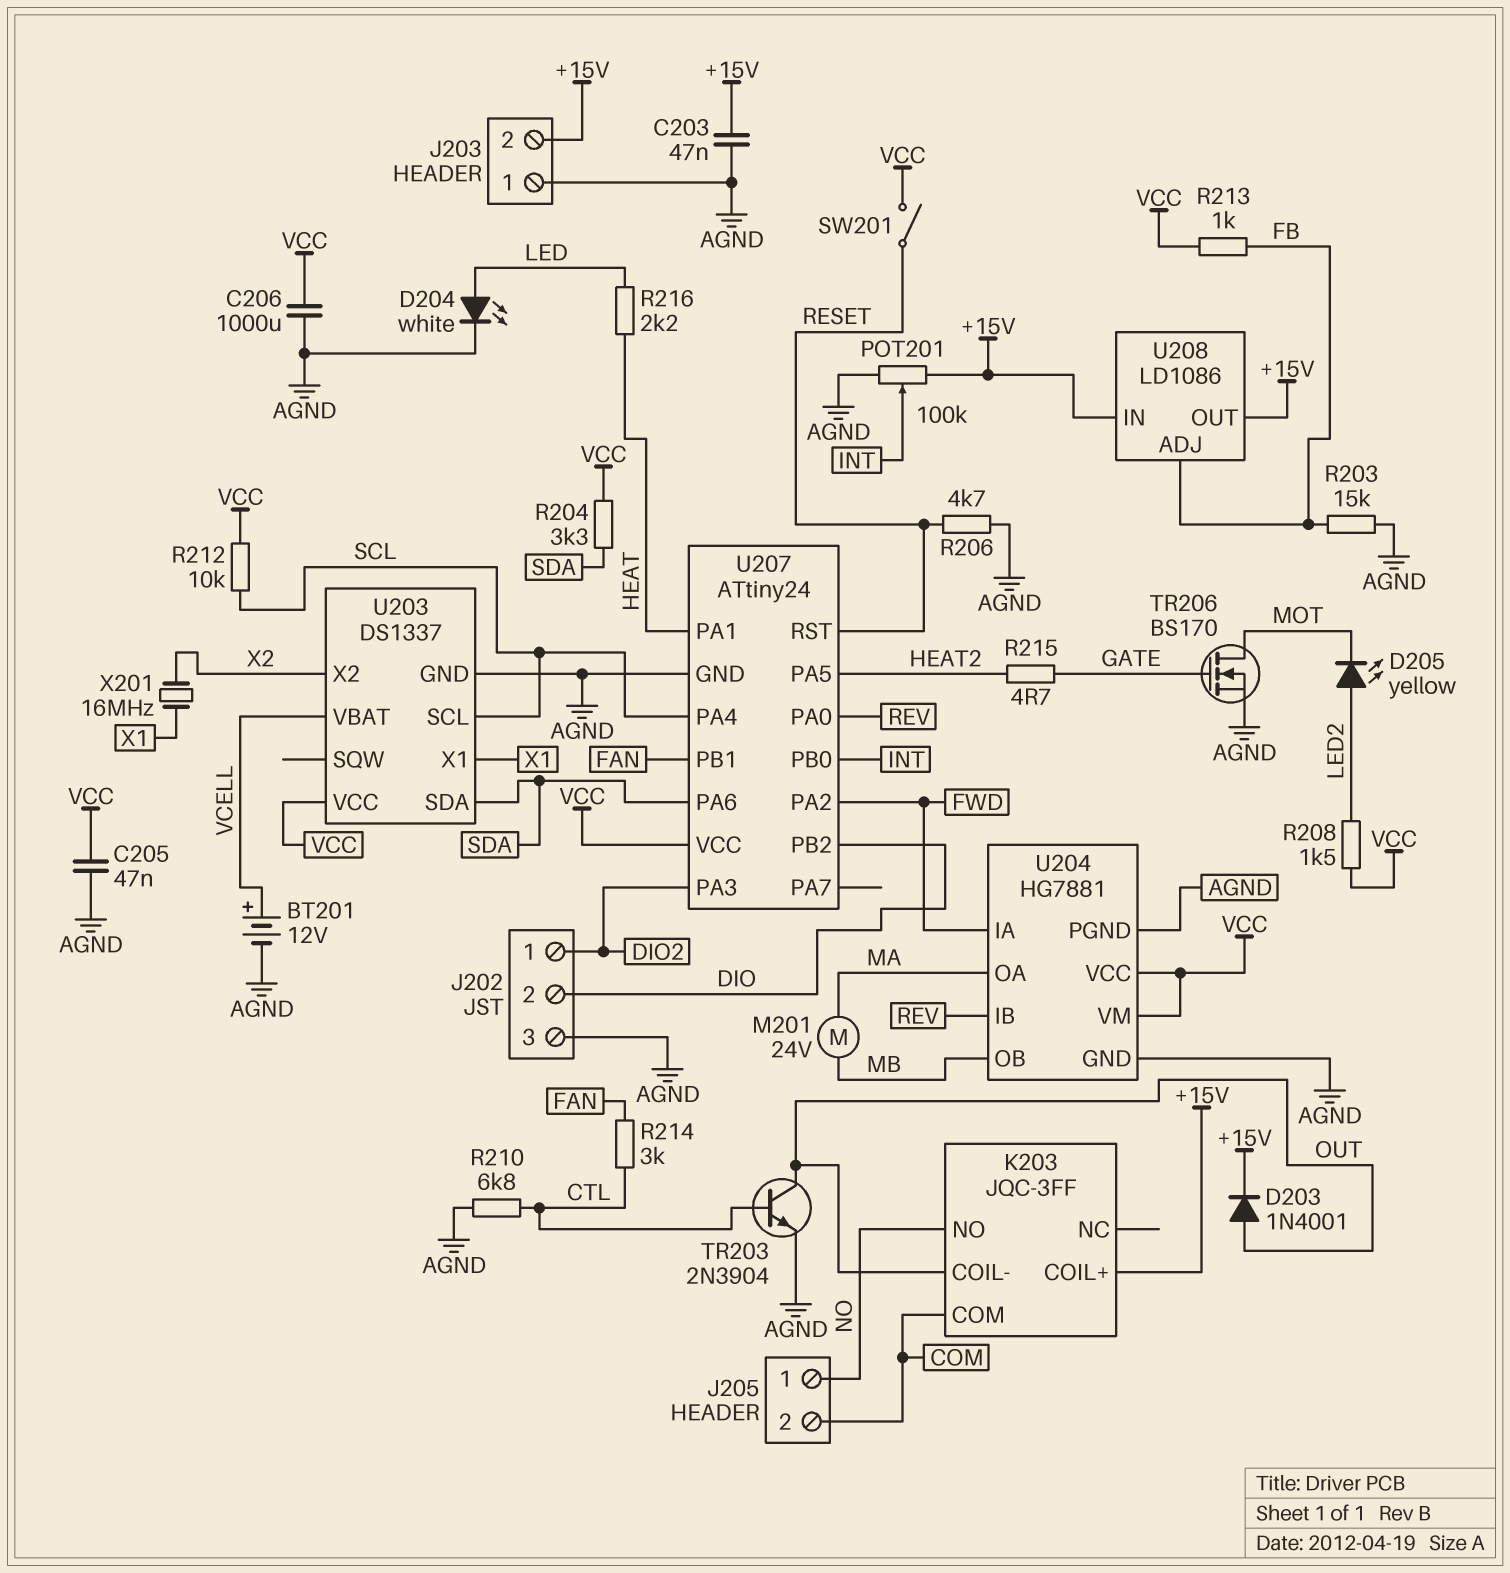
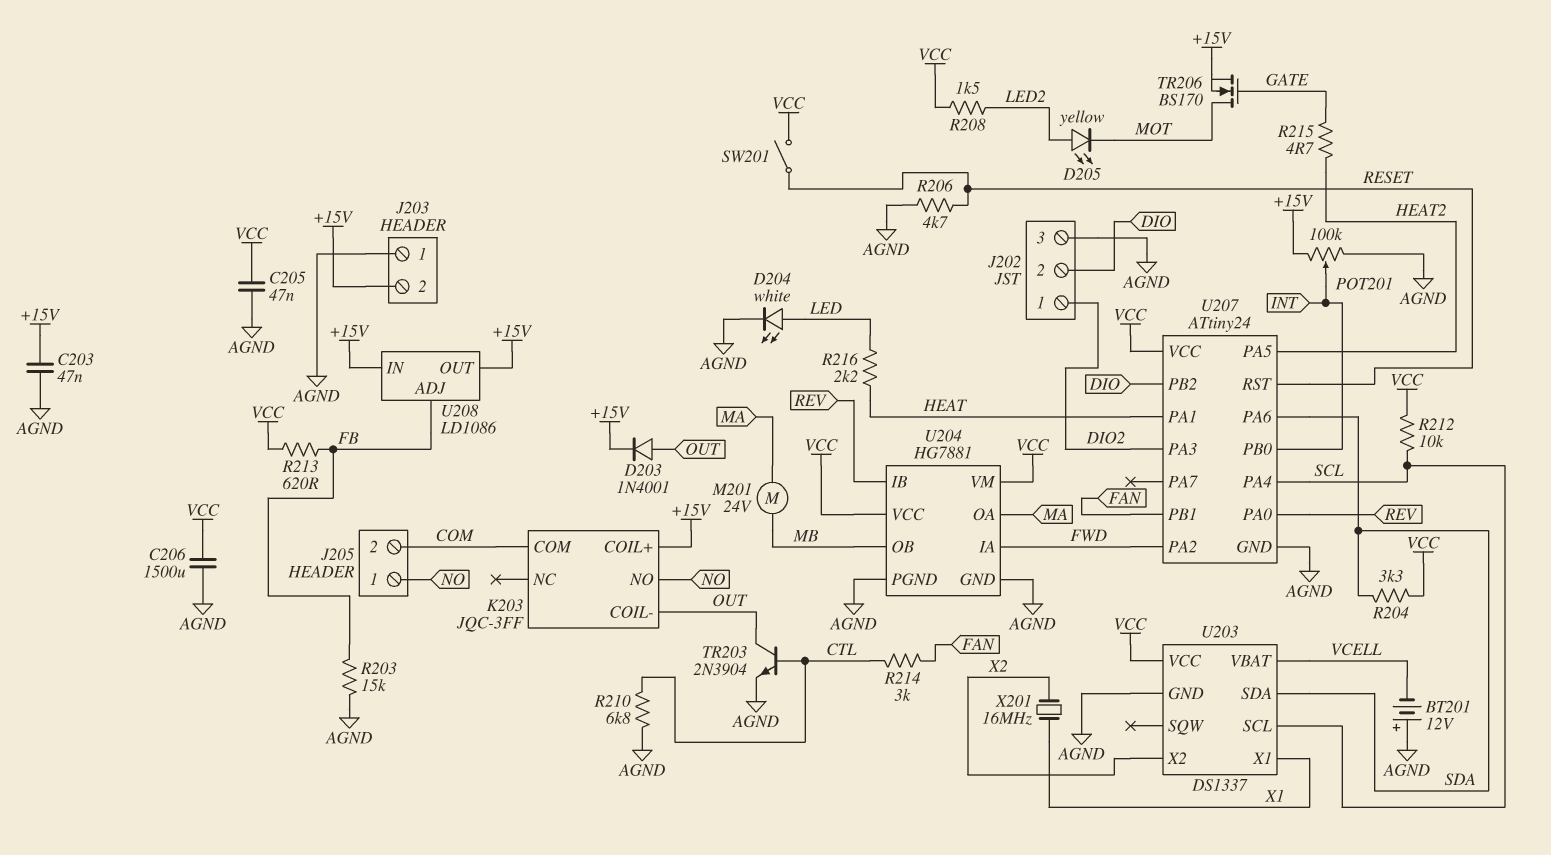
BT201: 12V (plus VCELL, minus AGND) -> 12V (plus AGND, minus VCELL)
C206: 1000uF (AGND, VCC) -> 1500uF (AGND, VCC)
R213: 1k (FB, VCC) -> 620 (FB, VCC)
TR206: NMOS BS170 (G GATE, D MOT, S AGND) -> NMOS BS170 (G GATE, D MOT, S +15V)

